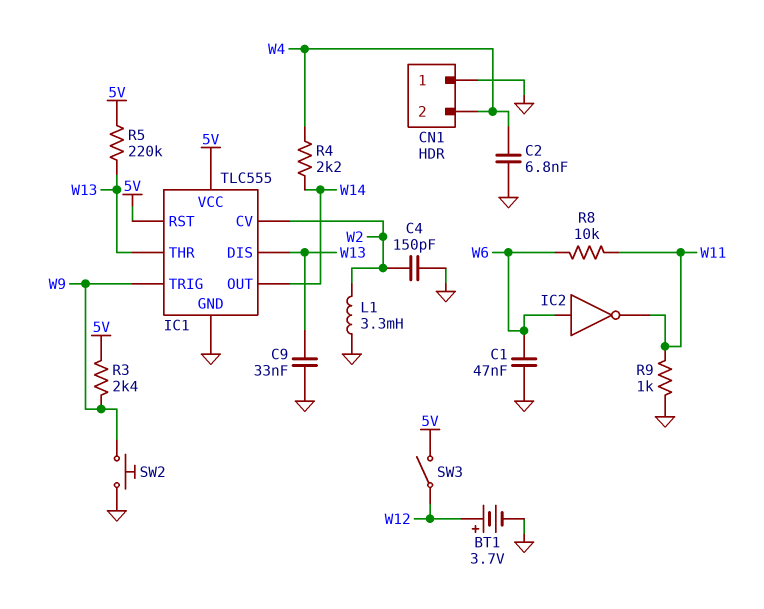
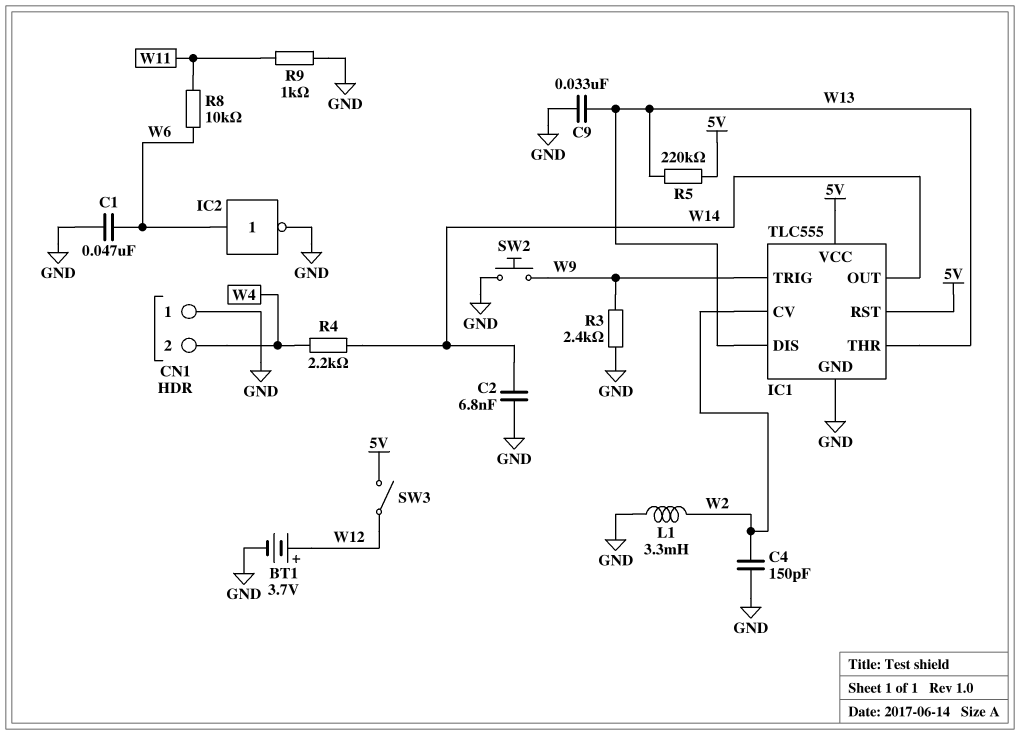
C2: 6.8nF (GND, W4) -> 6.8nF (GND, W14)
IC2: NOT (in W6, out W11) -> NOT (in W6, out GND)
R3: 2.4k (5V, W9) -> 2.4k (GND, W9)

